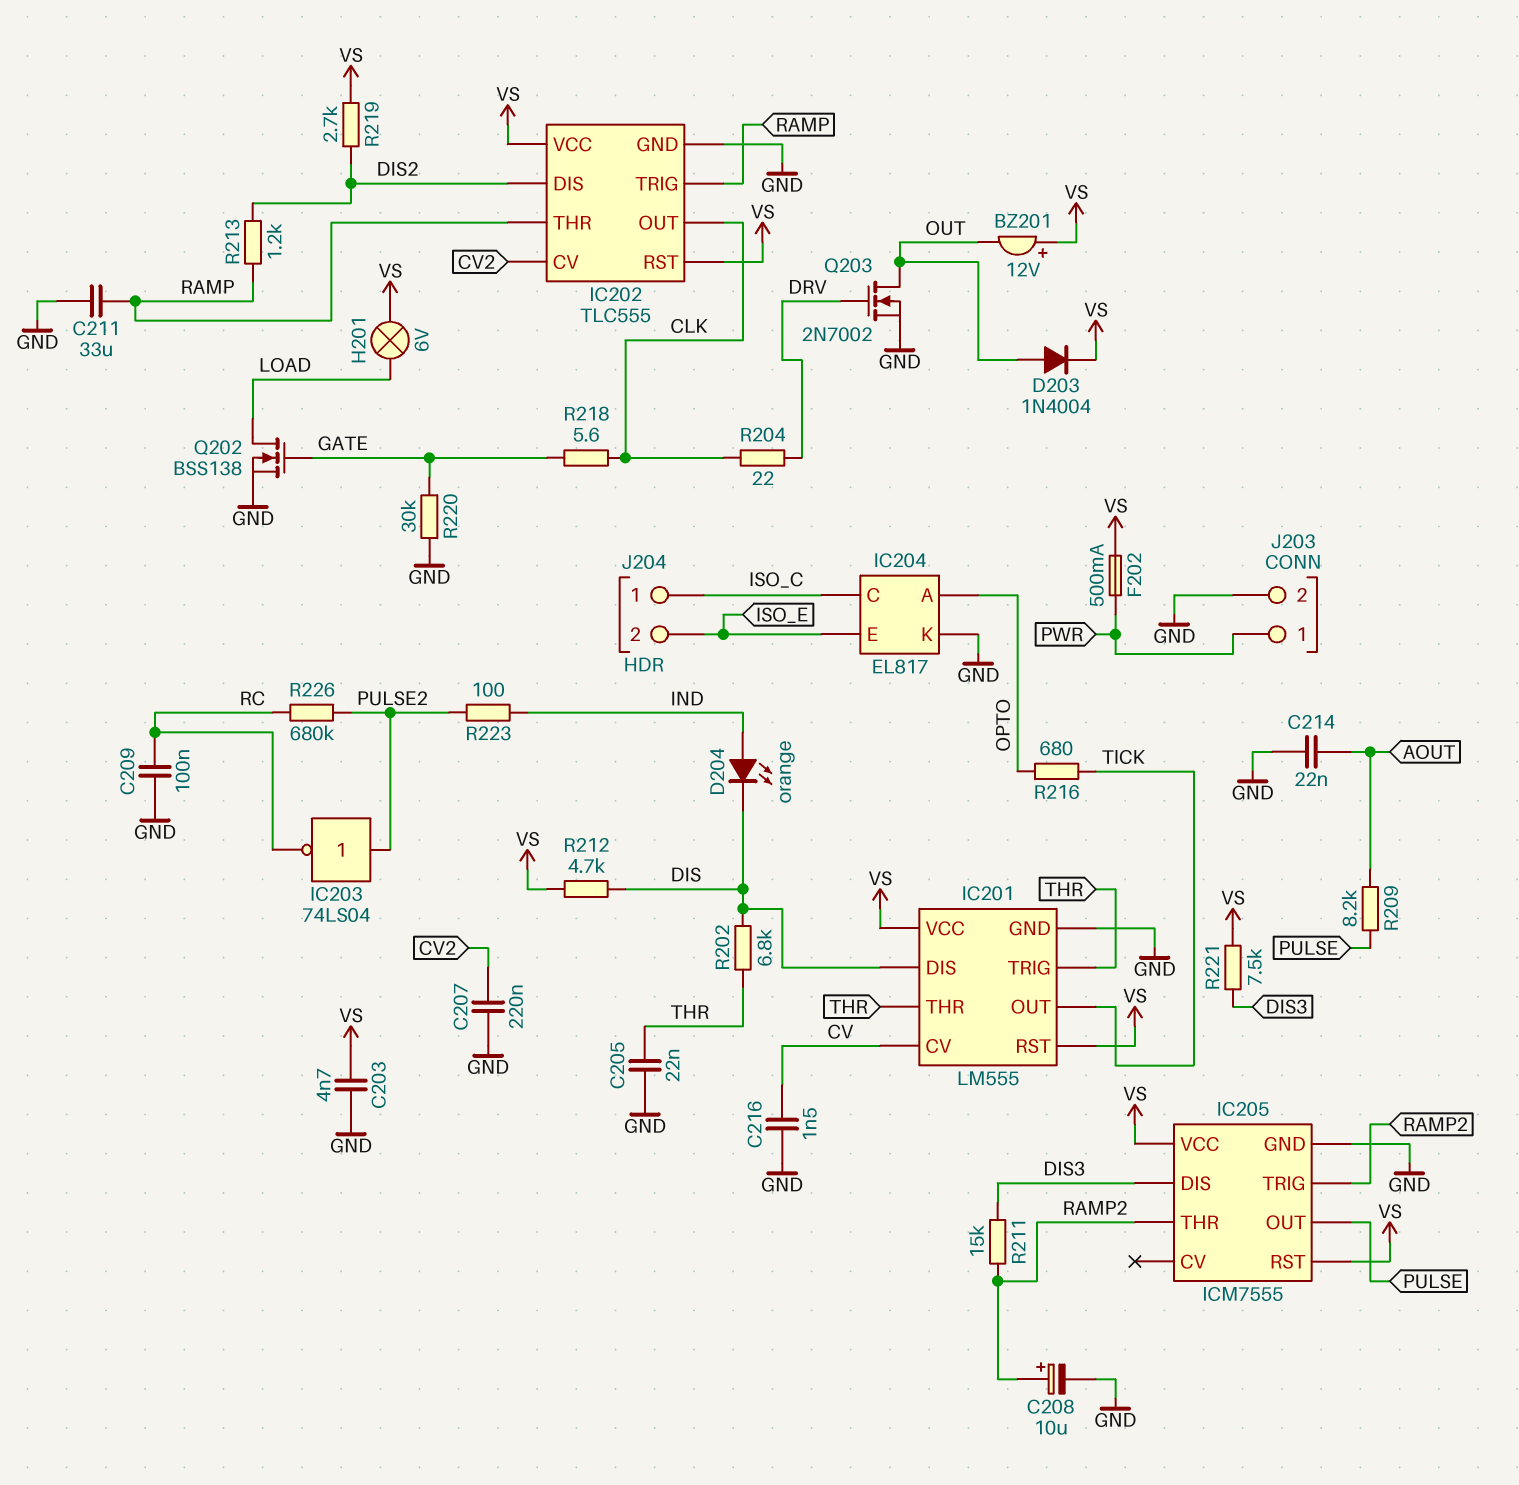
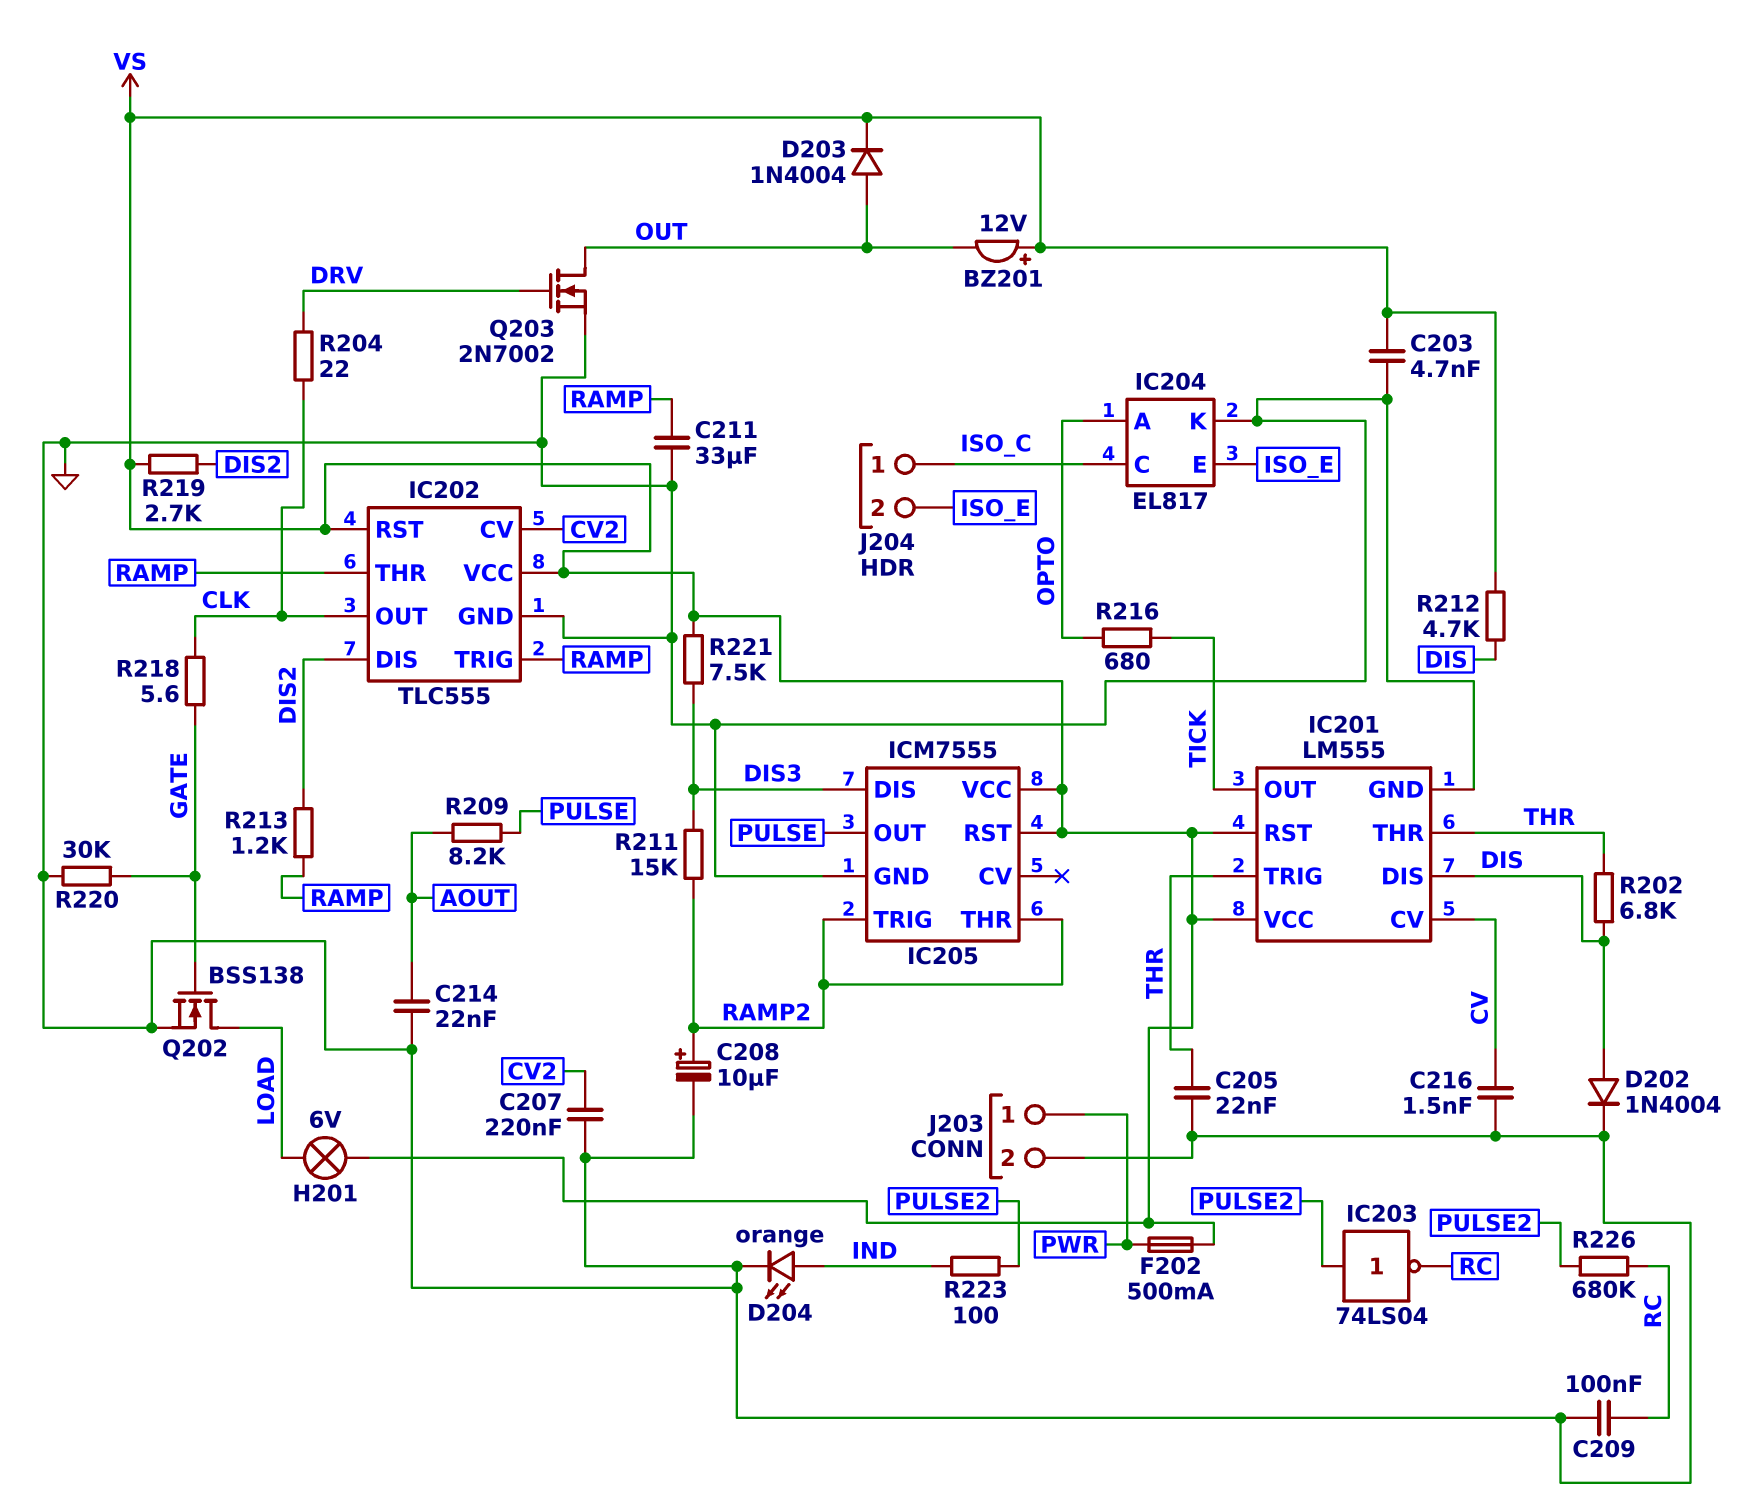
D202: none -> diode 1N4004 (A DIS, K GND)
D204: LED orange (A IND, K DIS) -> LED orange (A IND, K GND)

